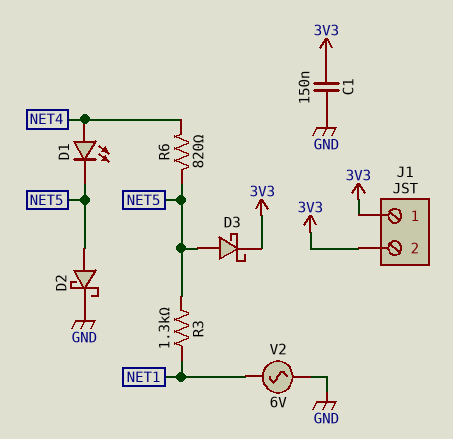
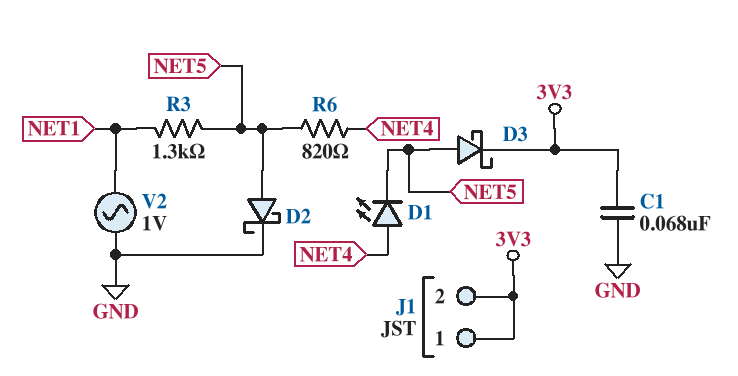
C1: 150nF (3V3, GND) -> 68nF (3V3, GND)
V2: AC 6V (GND, NET1) -> AC 1V (GND, NET1)

